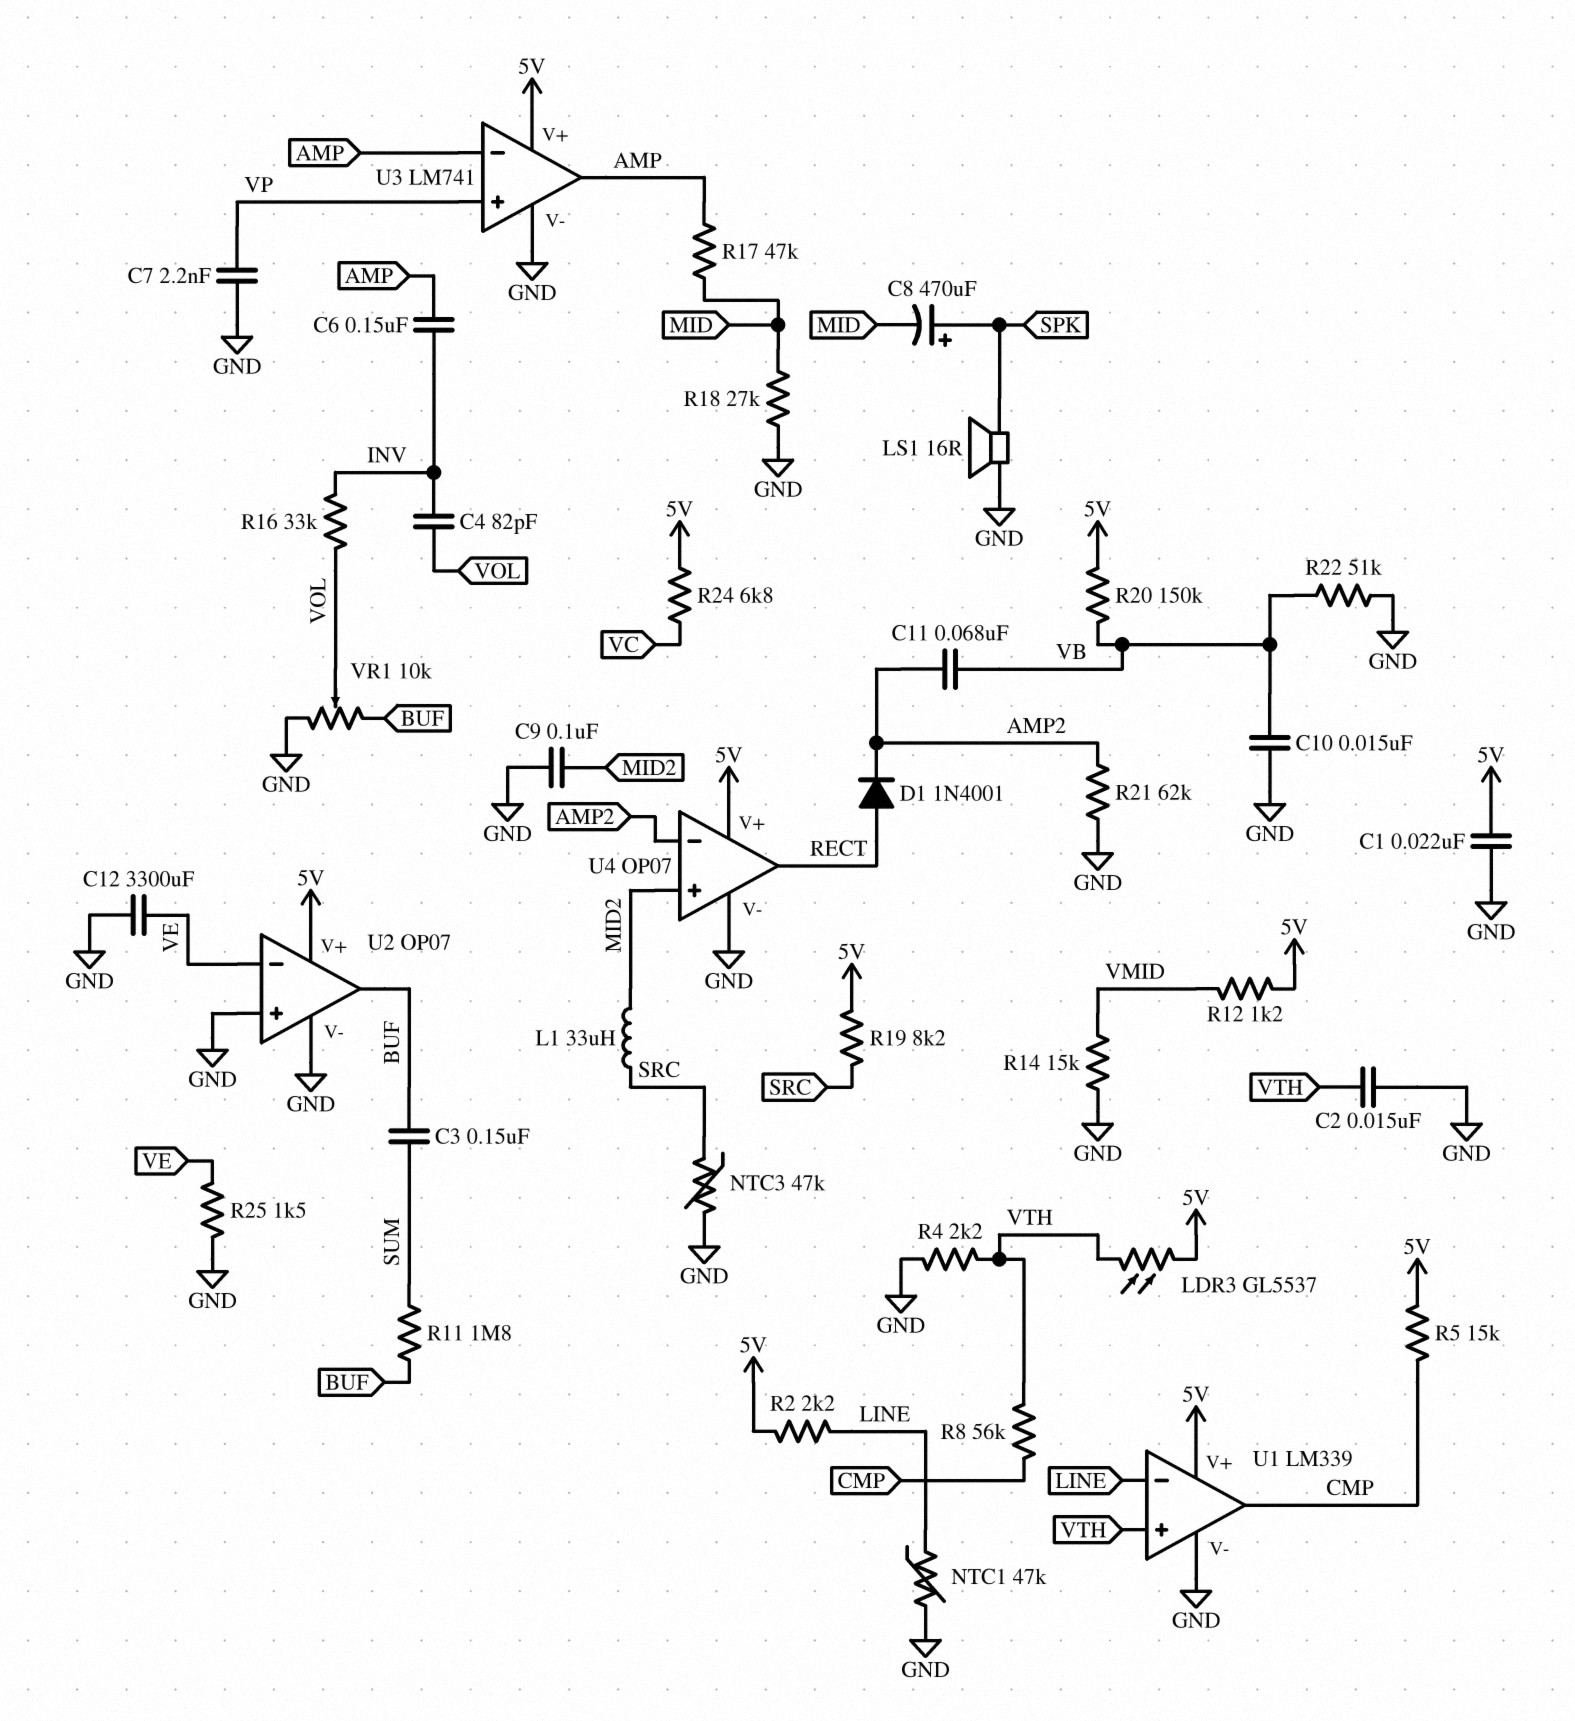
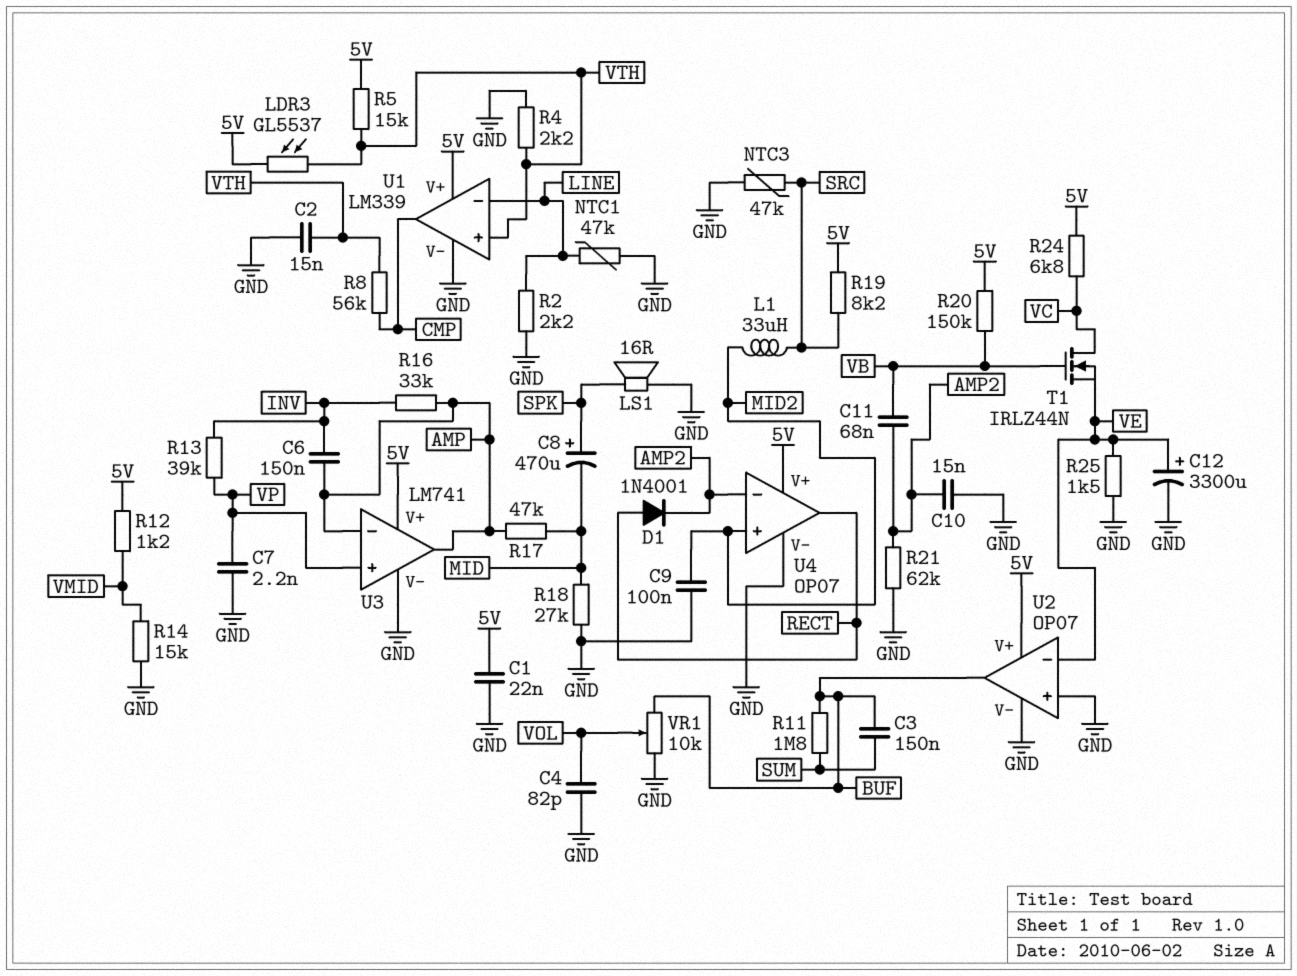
C4: 82pF (INV, VOL) -> 82pF (GND, VOL)
C10: 15nF (GND, VB) -> 15nF (AMP2, GND)
C12: 3300uF (GND, VE) -> 3300uF (plus VE, minus GND)
R2: 2.2k (5V, LINE) -> 2.2k (GND, LINE)
R5: 15k (5V, CMP) -> 15k (5V, VTH)
R13: none -> 39k (INV, VP)
R16: 33k (INV, VOL) -> 33k (AMP, INV)
R22: 51k (GND, VB) -> none
T1: none -> NMOS IRLZ44N (G VB, D VC, S VE)

